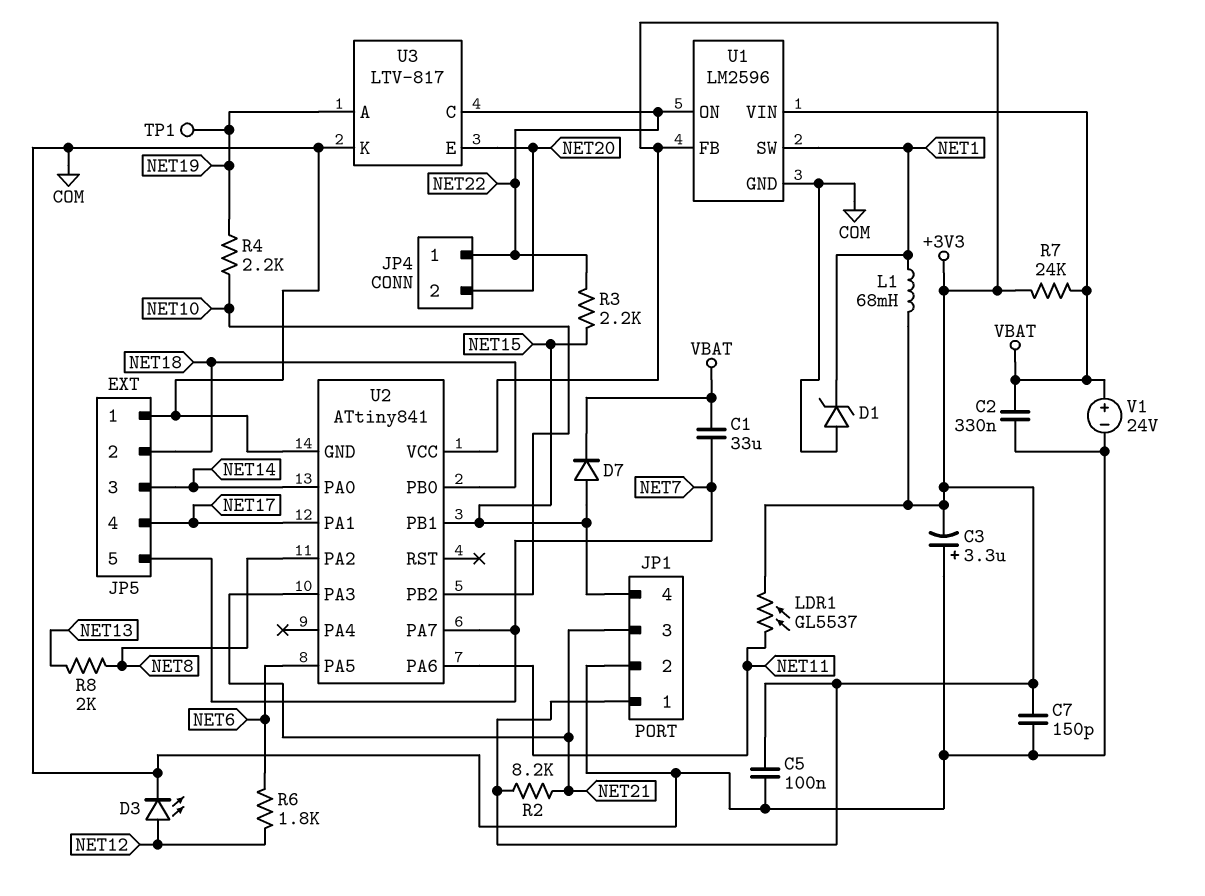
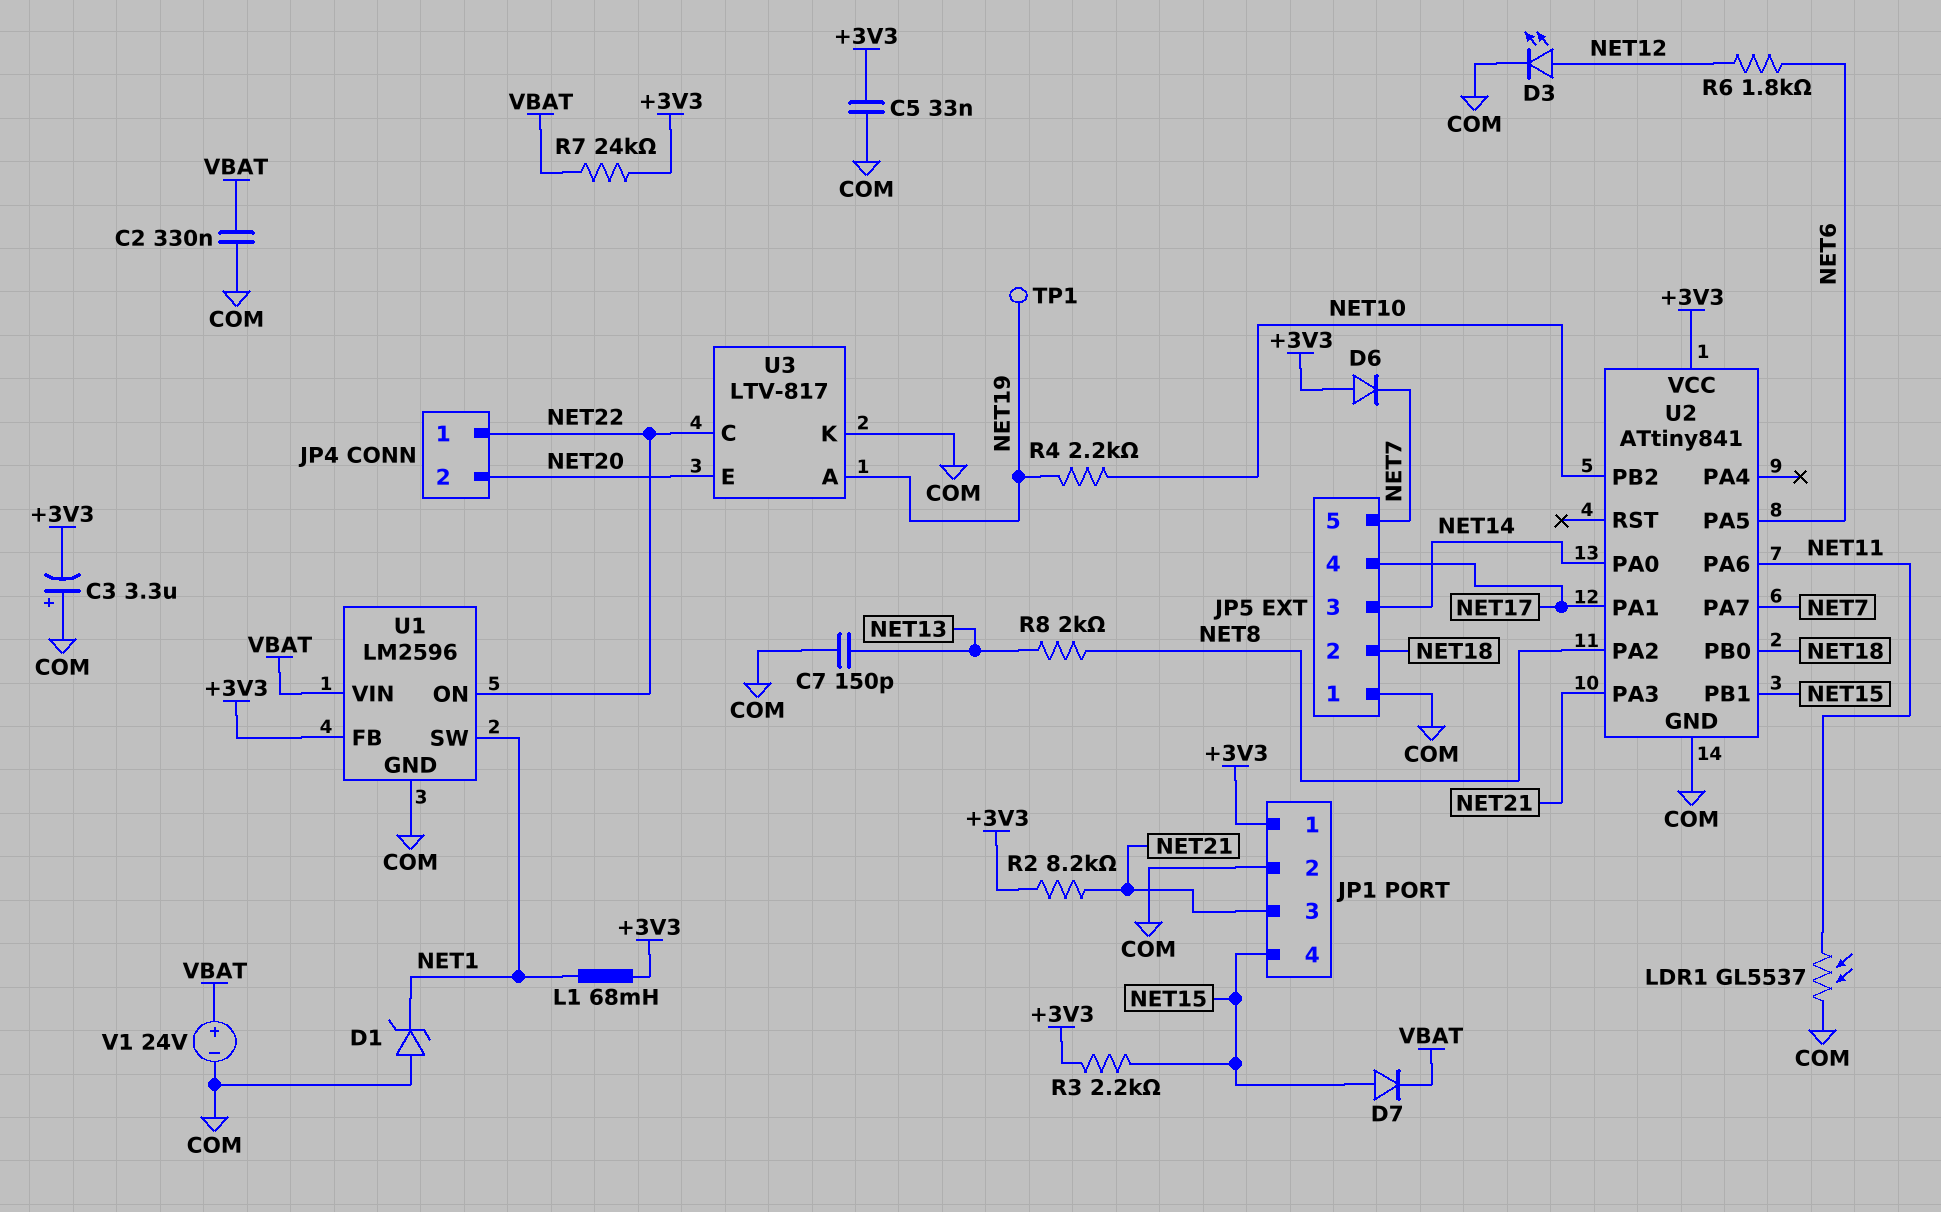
C1: 33uF (NET7, VBAT) -> none
C5: 100nF (+3V3, COM) -> 33nF (+3V3, COM)
C7: 150pF (+3V3, COM) -> 150pF (COM, NET13)
D6: none -> diode (A +3V3, K NET7)
LDR1: GL5537 (+3V3, NET11) -> GL5537 (COM, NET11)
R3: 2.2k (NET15, NET22) -> 2.2k (+3V3, NET15)

